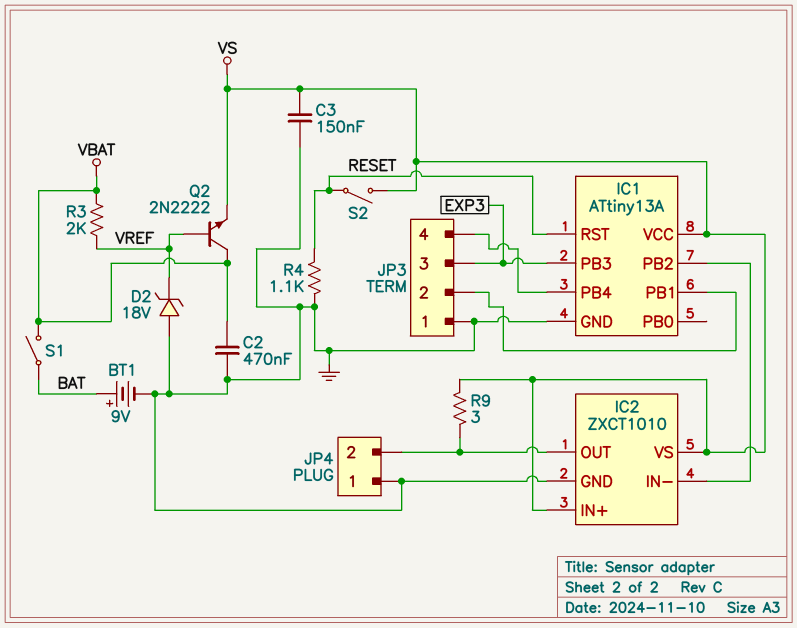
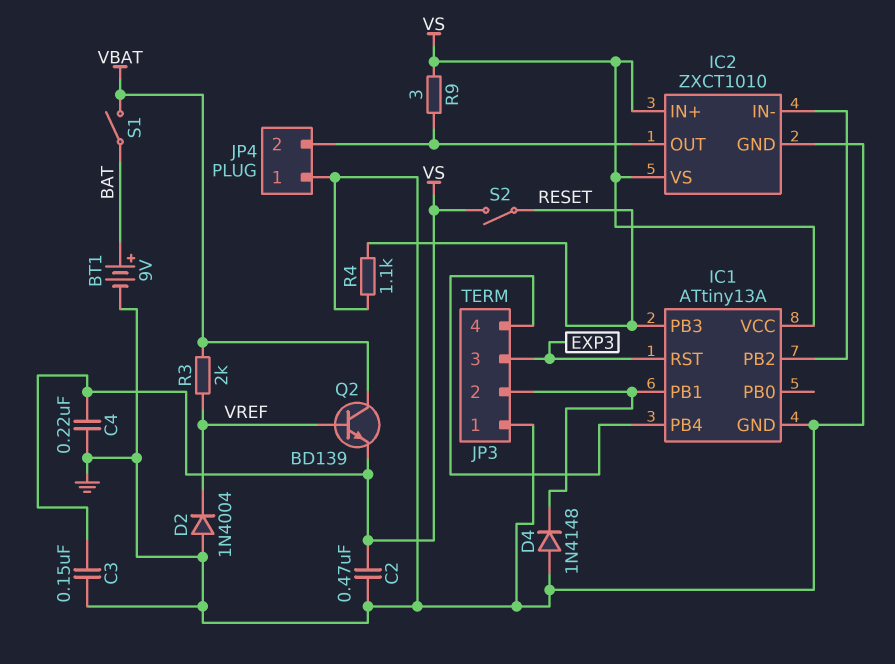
C2: 470nF (GND, VBAT) -> 470nF (GND, VS)
C4: none -> 220nF (GND, VS)
D2: zener 18V (A GND, K VREF) -> diode 1N4004 (A GND, K VREF)
D4: none -> diode 1N4148 (A GND, K IC1/PB1)
IC1 pin PB3: EXP3 -> RESET
IC1 pin RST: RESET -> EXP3
Q2: NPN 2N2222 (B VREF, C VBAT, E VS) -> NPN BD139 (B VREF, C VBAT, E VS)

